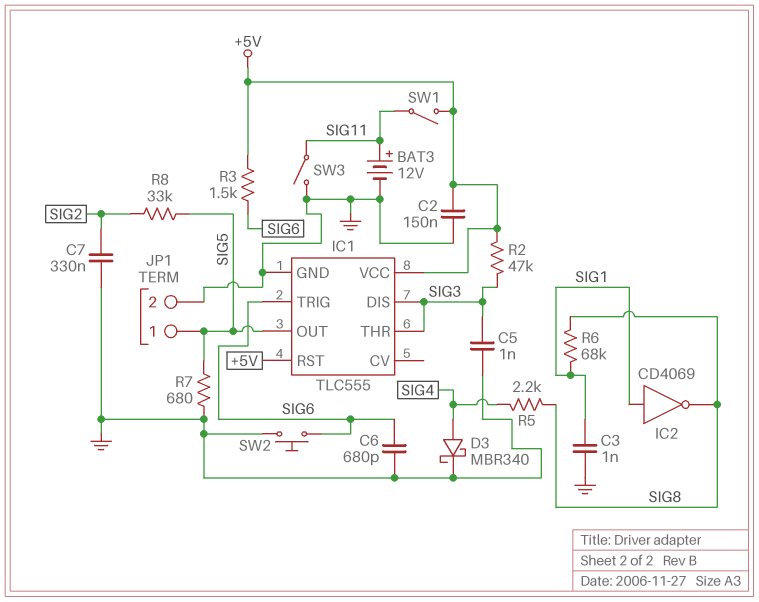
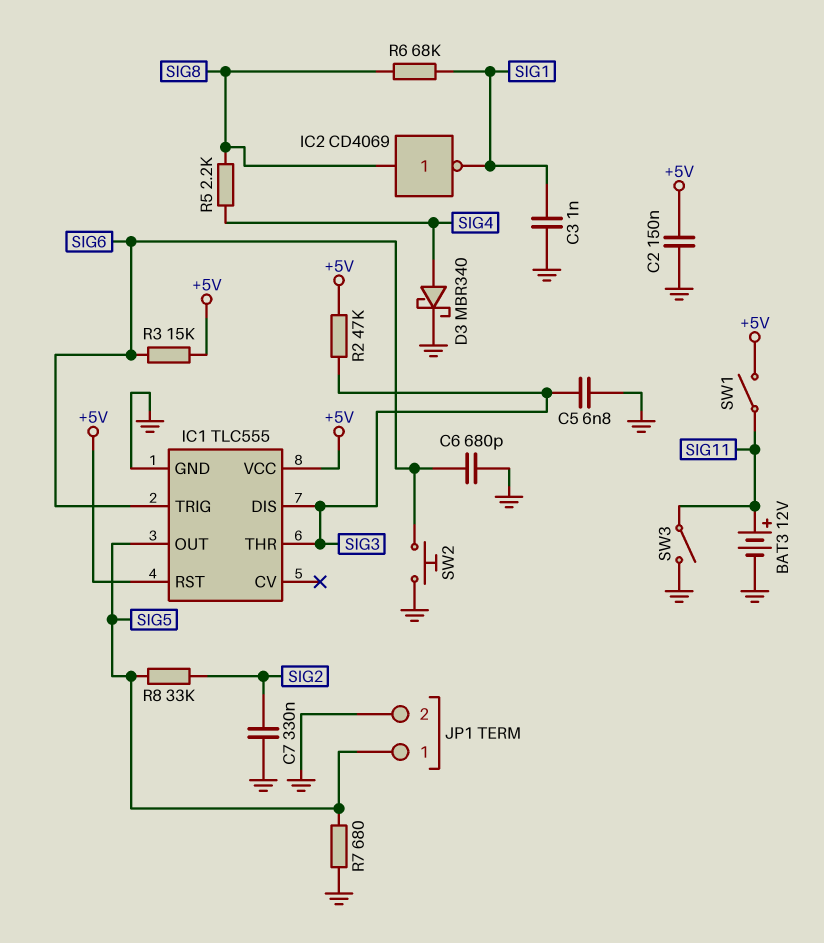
C5: 1nF (GND, SIG3) -> 6.8nF (GND, SIG3)
IC2: NOT CD4069 (in SIG1, out SIG8) -> NOT CD4069 (in SIG8, out SIG1)
R3: 1.5k (+5V, SIG6) -> 15k (+5V, SIG6)

